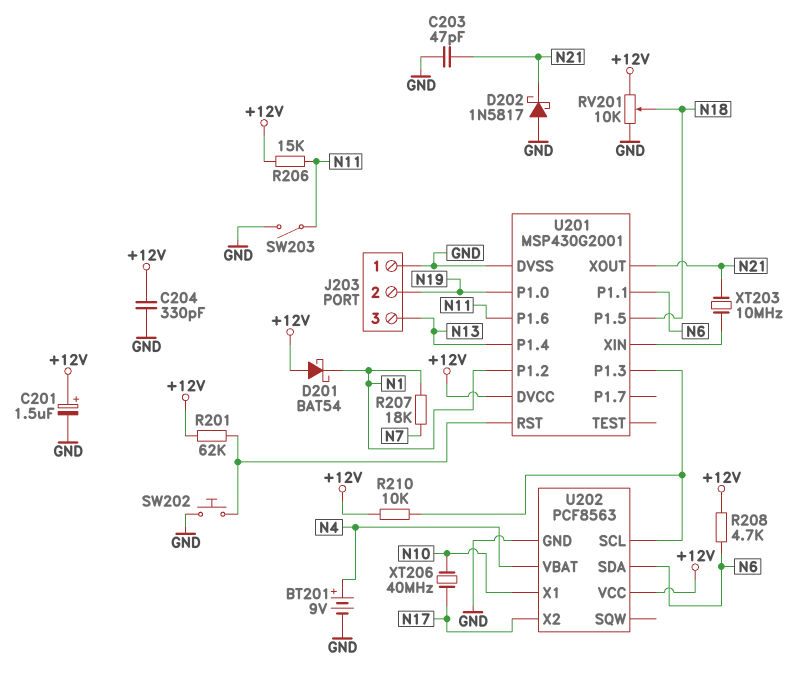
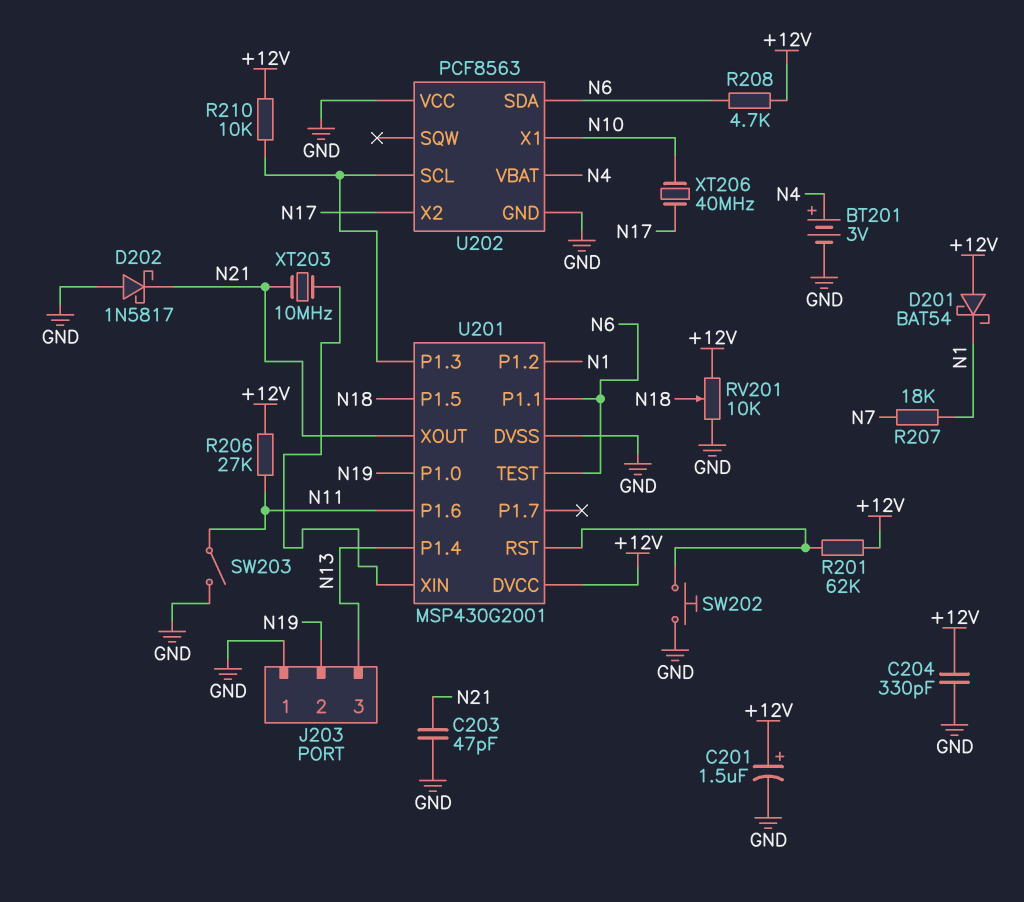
BT201: 9V (plus N4, minus GND) -> 3V (plus N4, minus GND)
R206: 15k (+12V, N11) -> 27k (+12V, N11)
U201 pin TEST: none -> N6
U202 pin VCC: +12V -> GND

